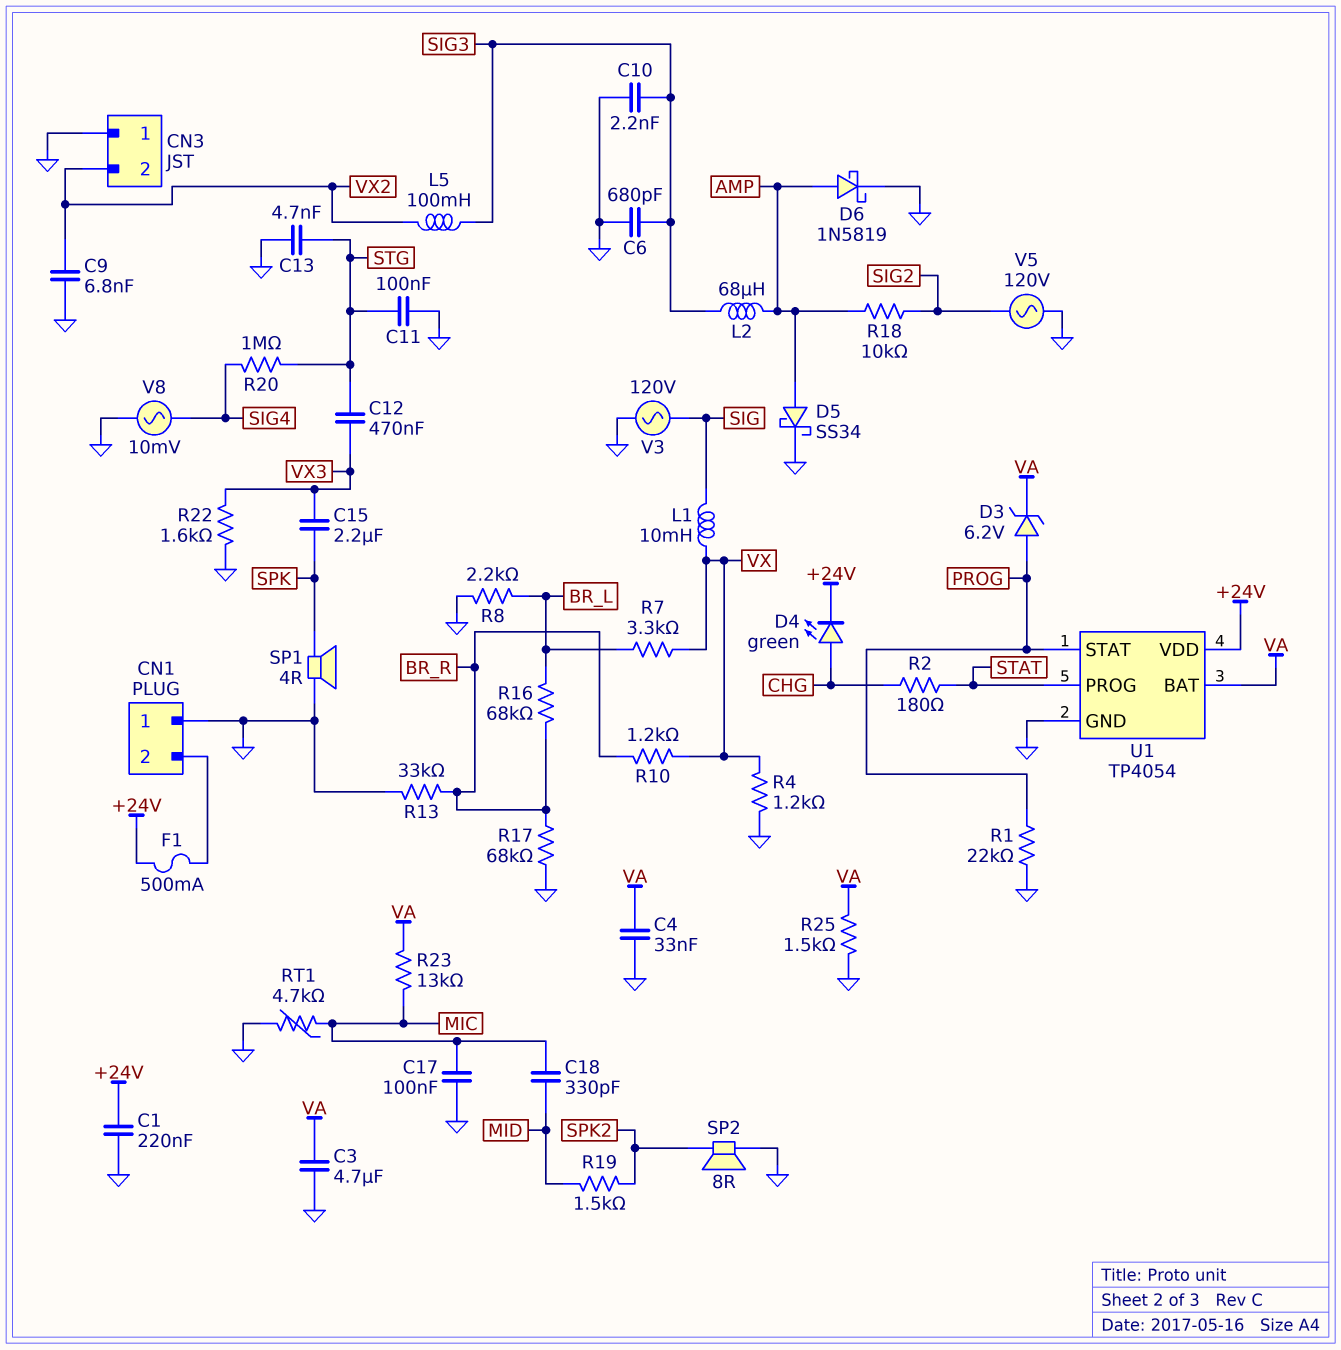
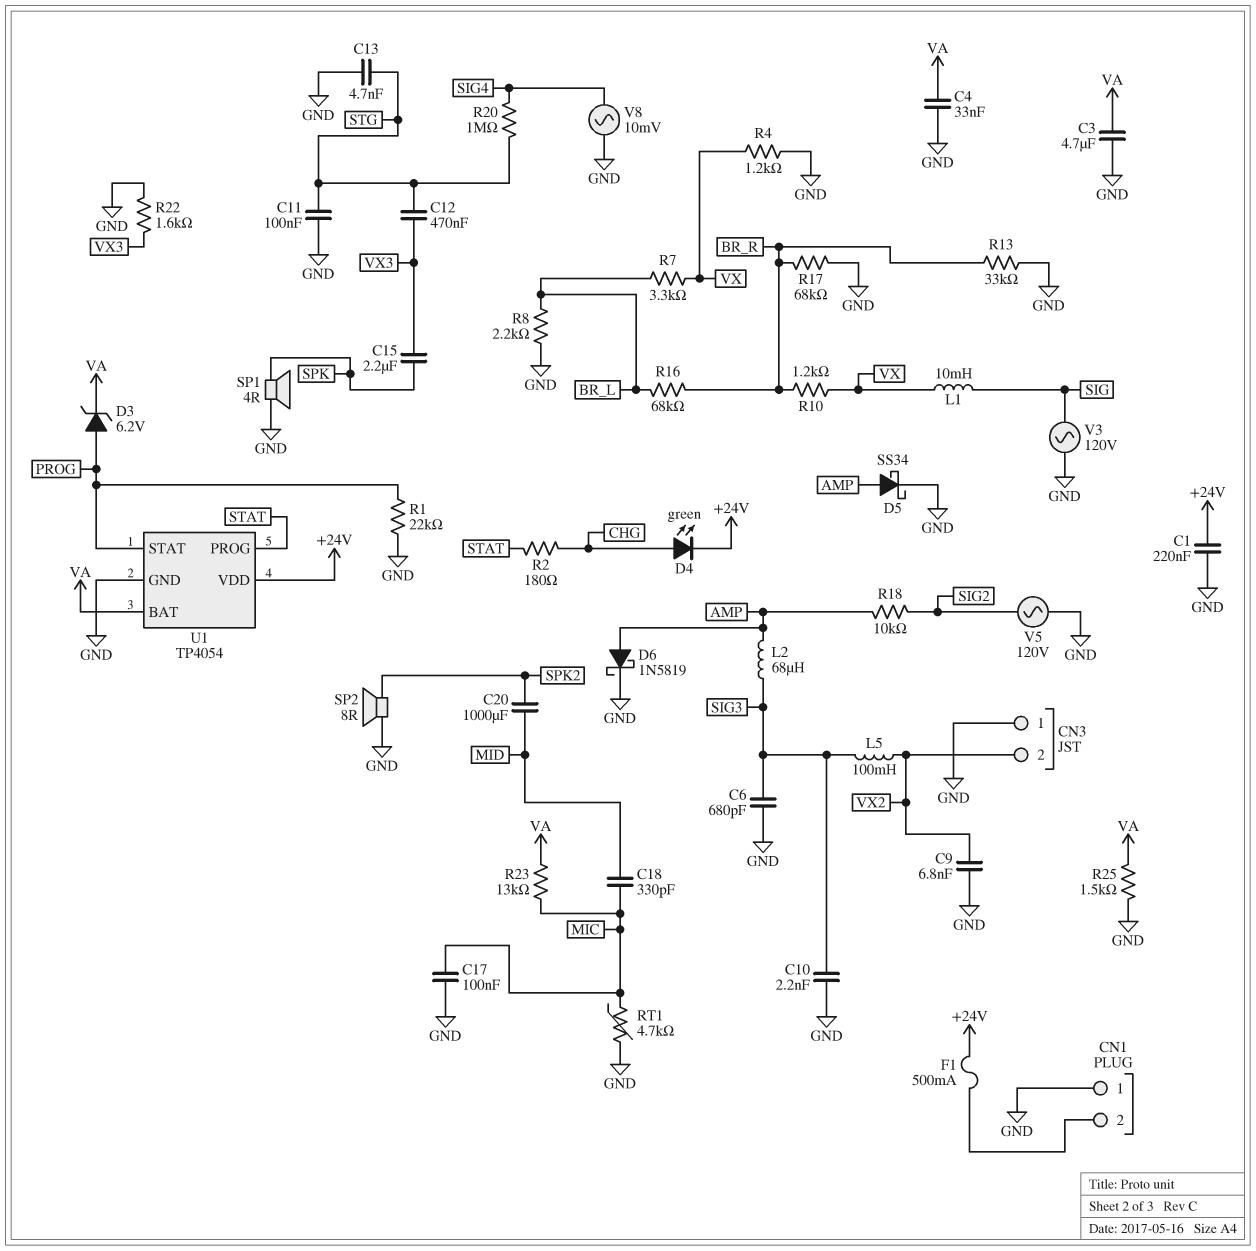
C20: none -> 1000uF (MID, SPK2)
R19: 1.5k (MID, SPK2) -> none

